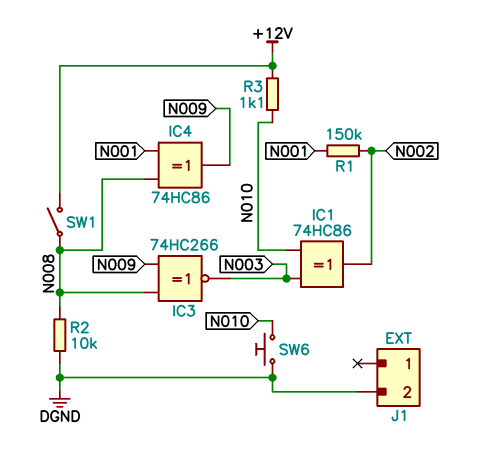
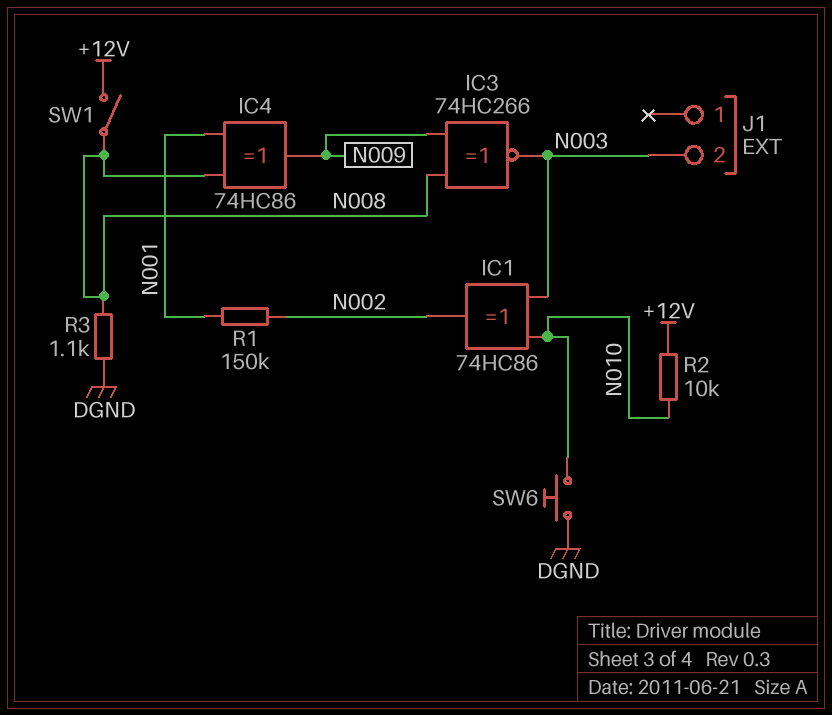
J1 pin 2: DGND -> N003
R2: 10k (DGND, N008) -> 10k (+12V, N010)
R3: 1.1k (+12V, N010) -> 1.1k (DGND, N008)

